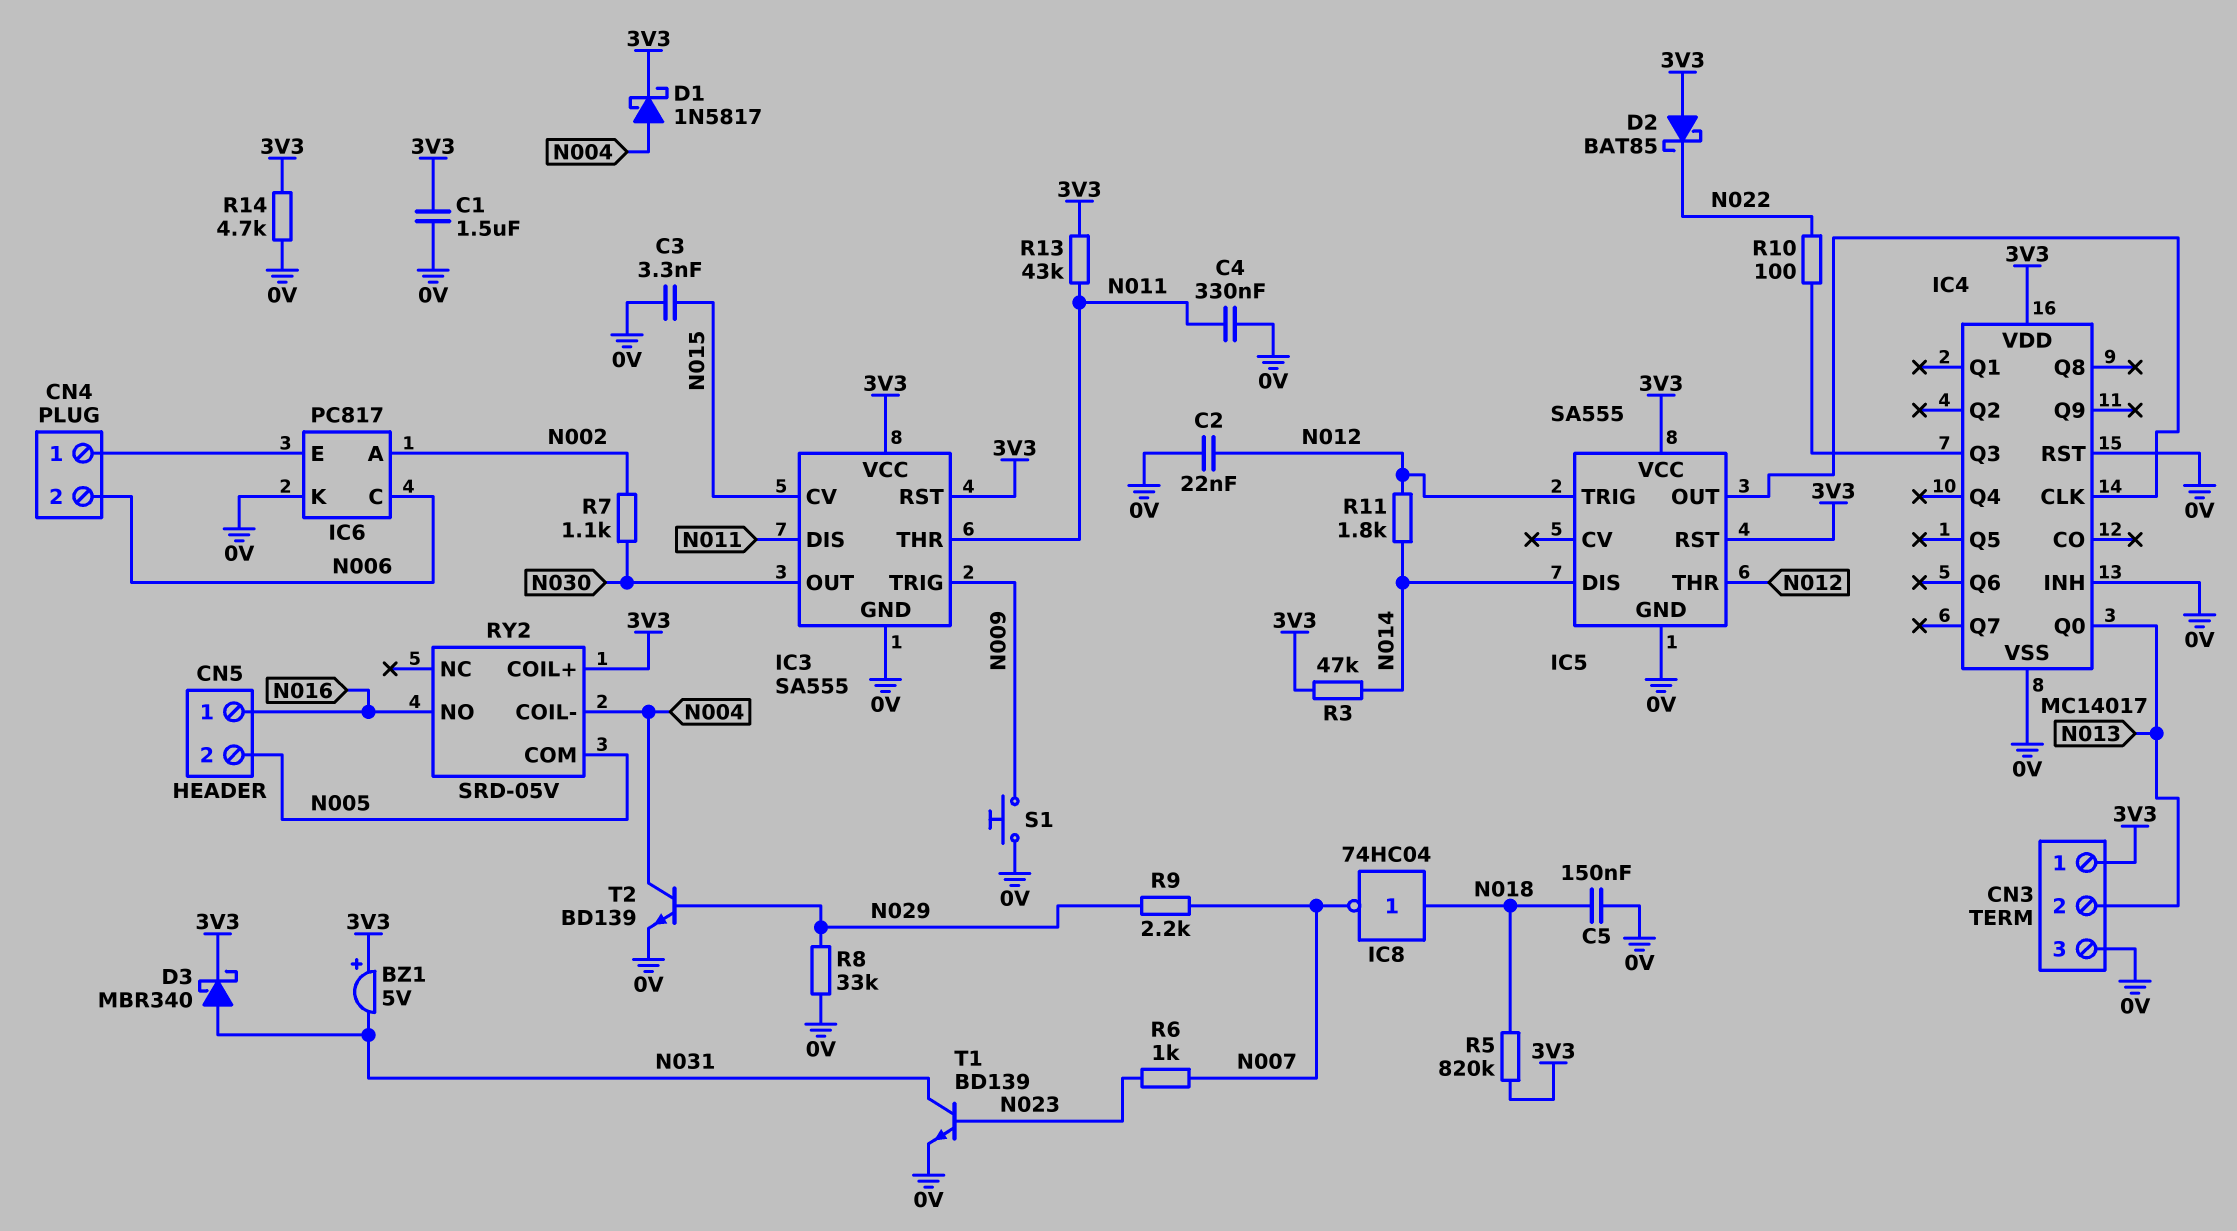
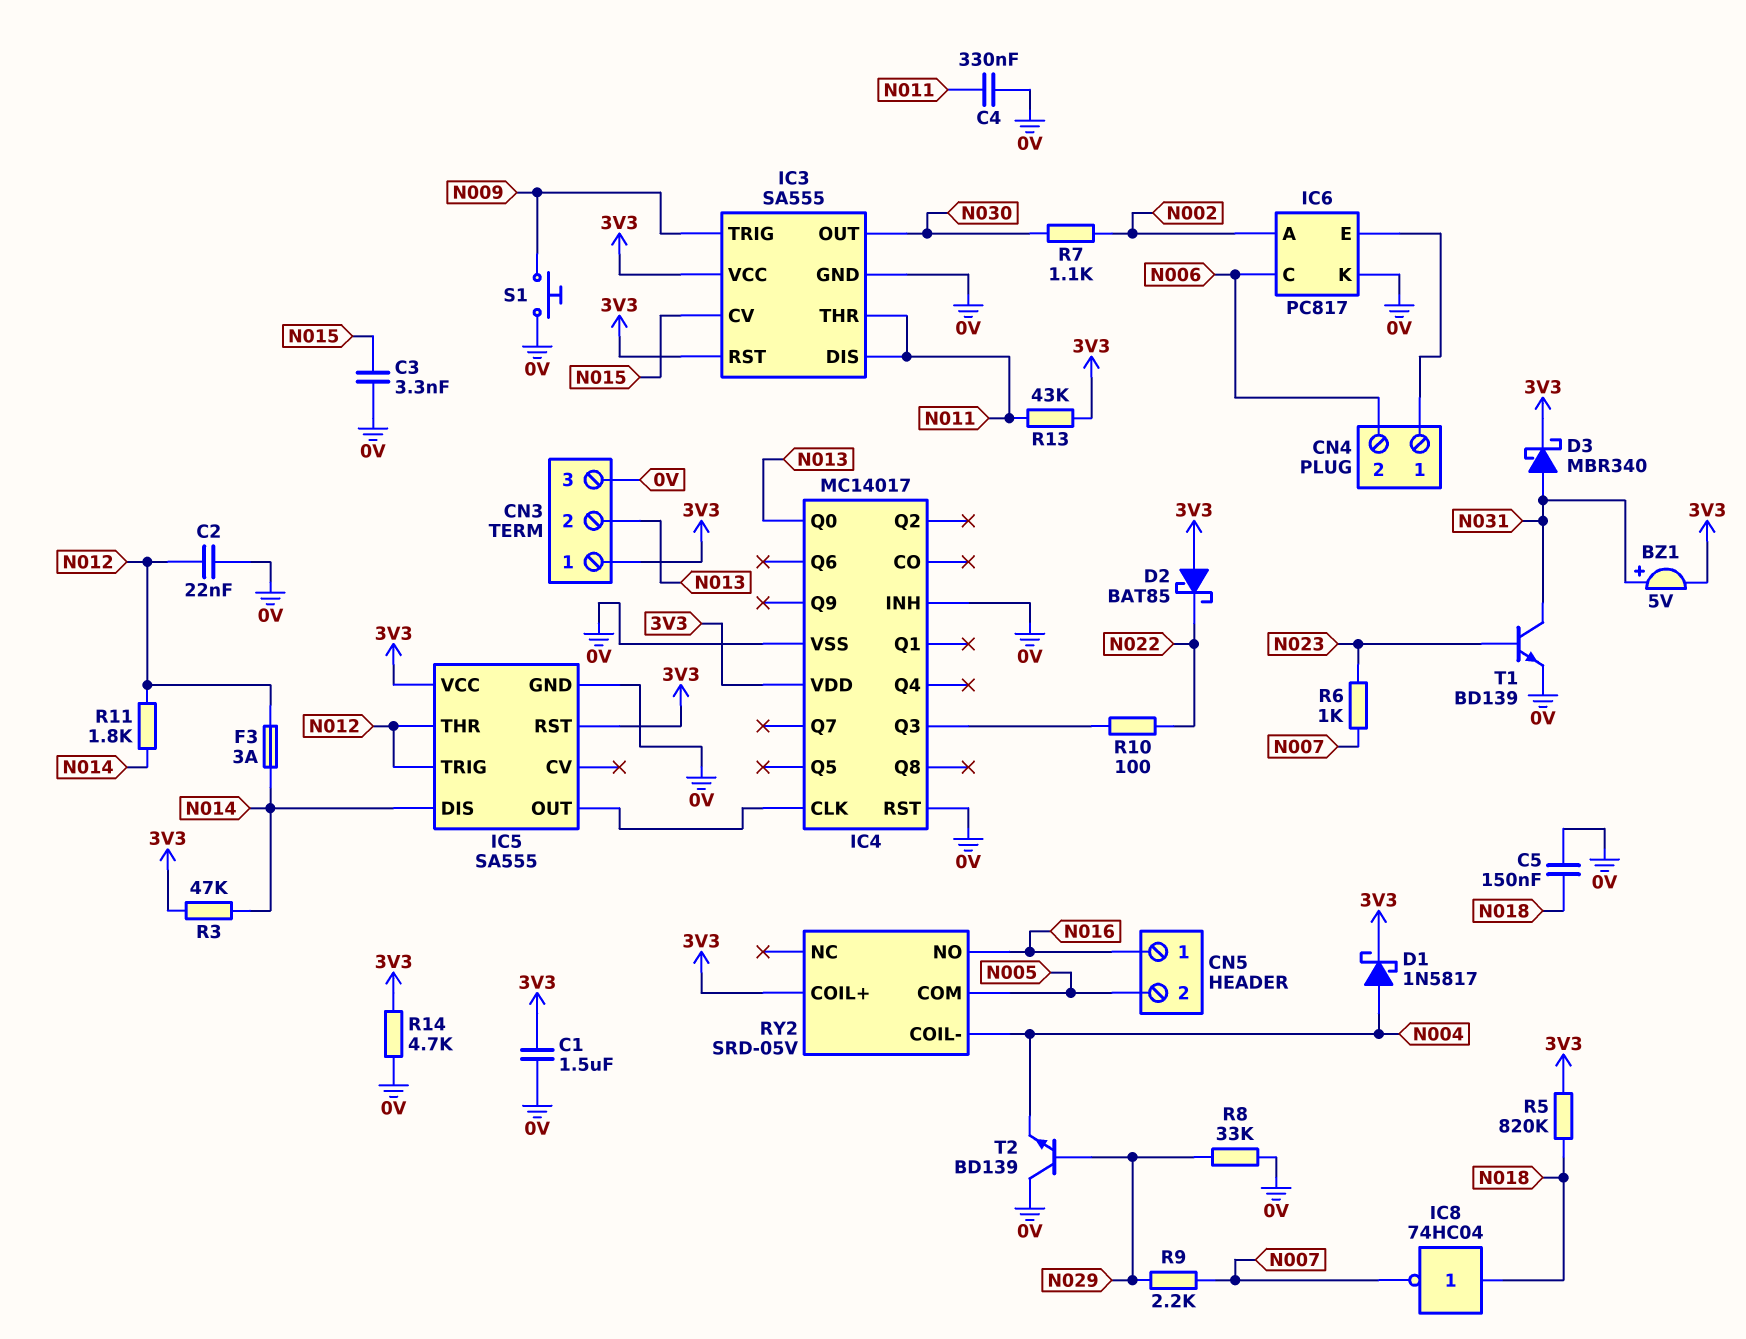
BZ1: buzzer 5V (plus 3V3, minus N031) -> buzzer 5V (plus N031, minus 3V3)
F3: none -> 3A (N012, N014)
T2: NPN BD139 (B N029, C N004, E 0V) -> NPN BD139 (B N029, C 0V, E N004)

